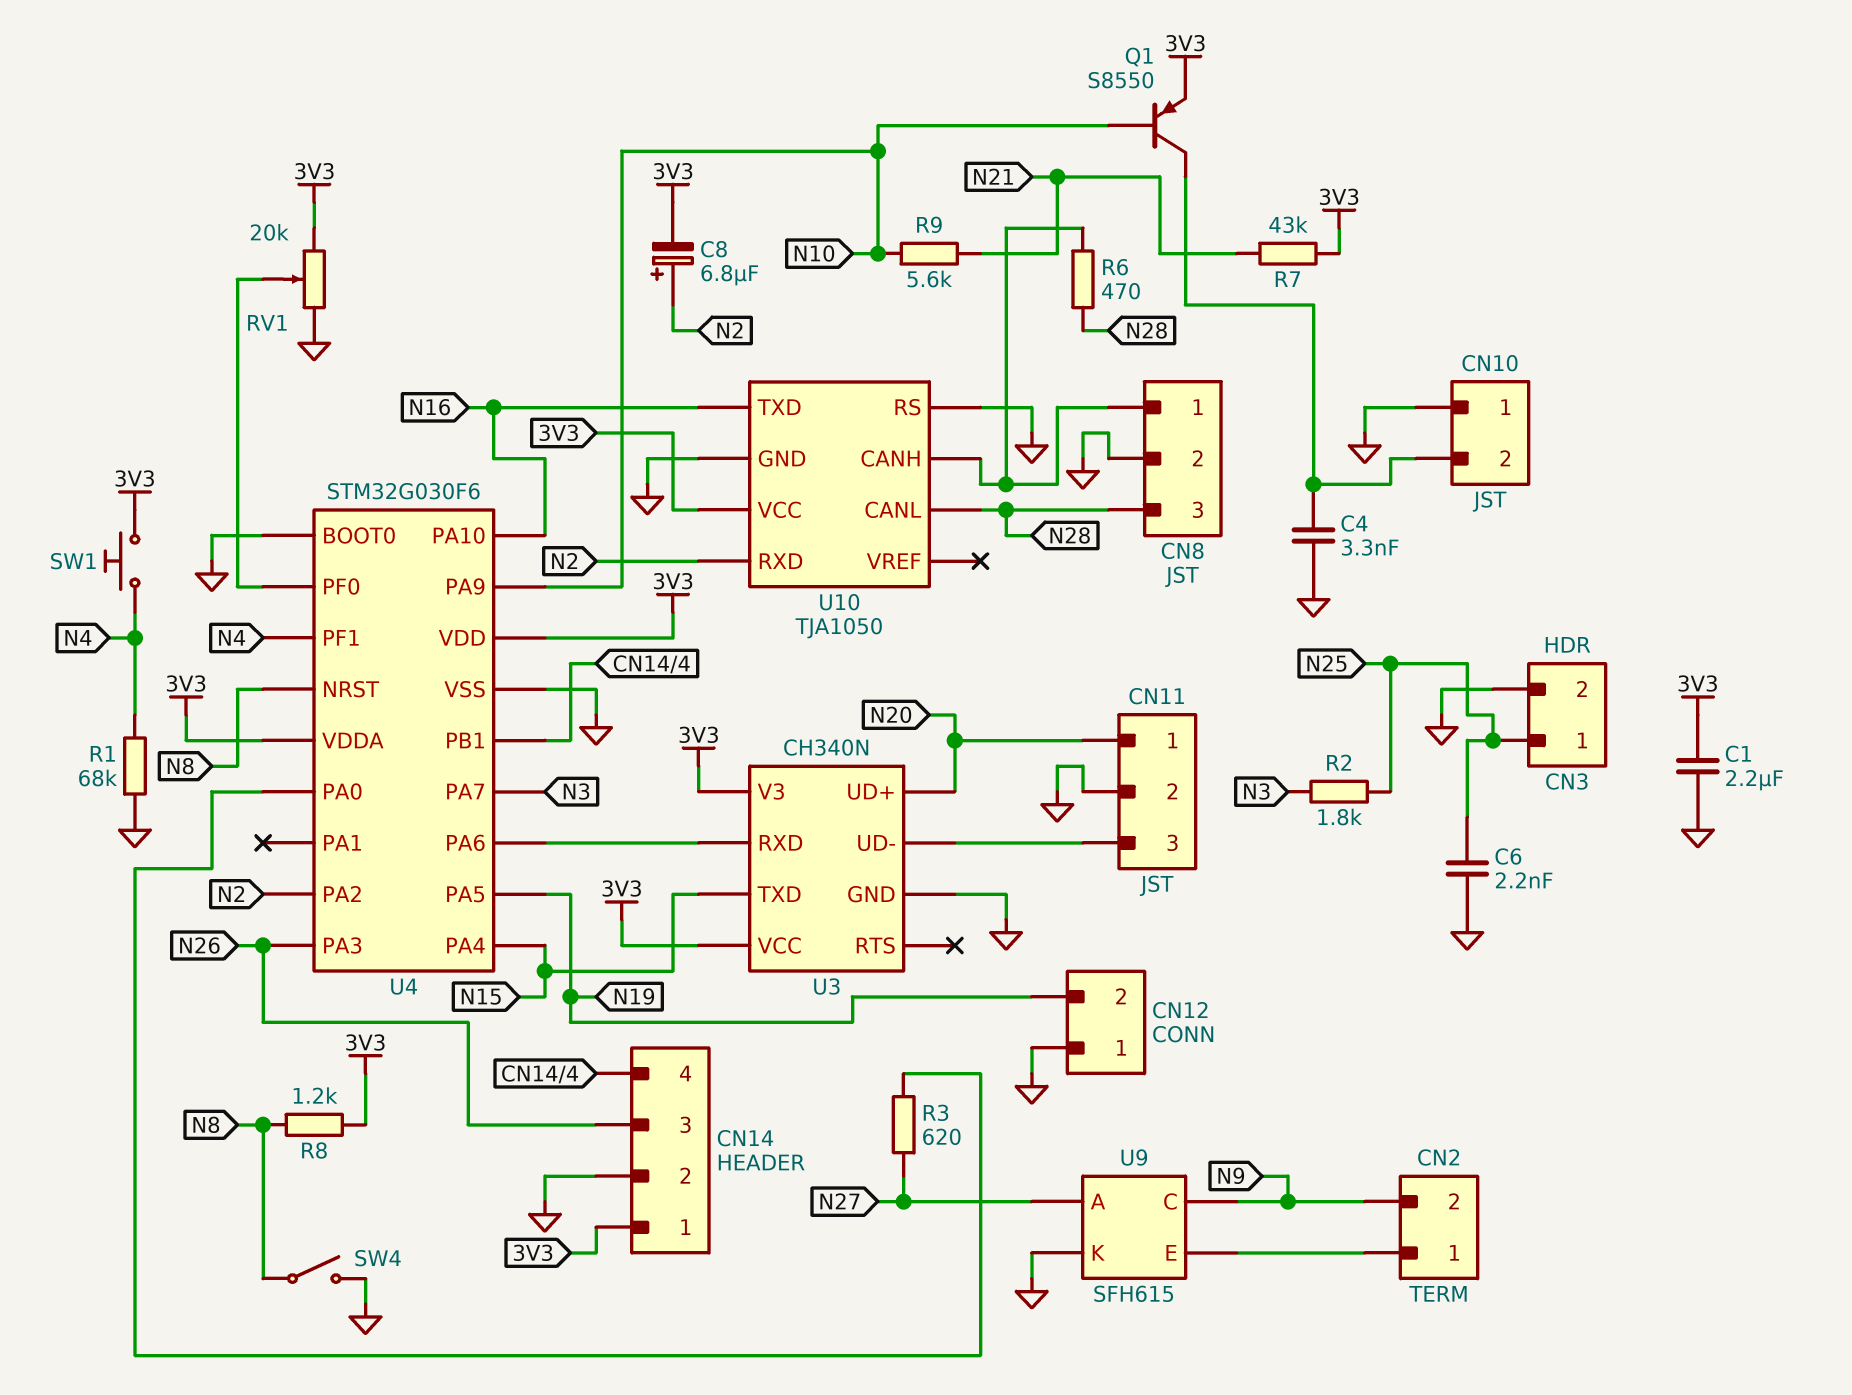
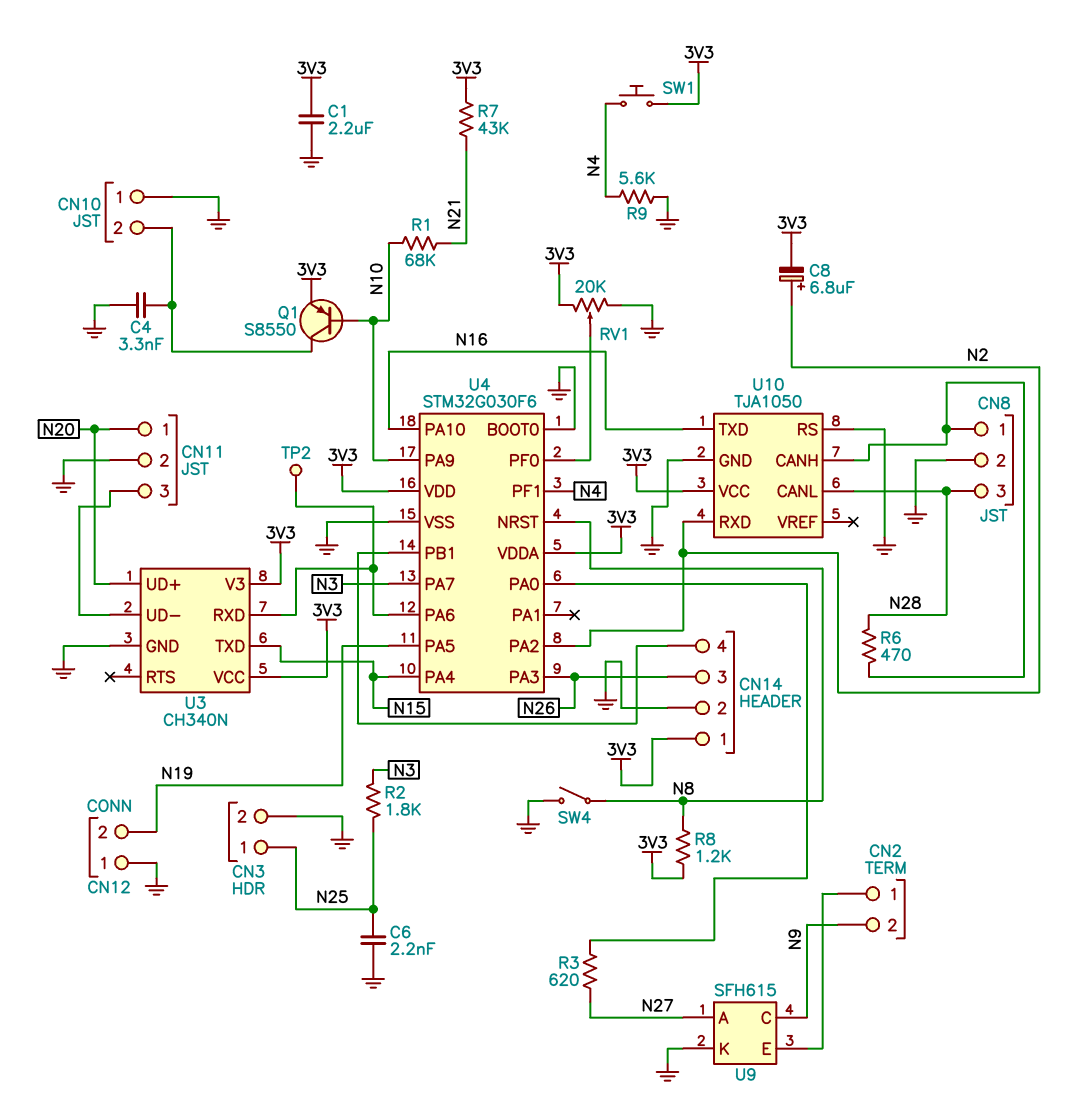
R1: 68k (GND, N4) -> 68k (N10, N21)
R9: 5.6k (N10, N21) -> 5.6k (GND, N4)
TP2: none -> test point (U3/RXD)

